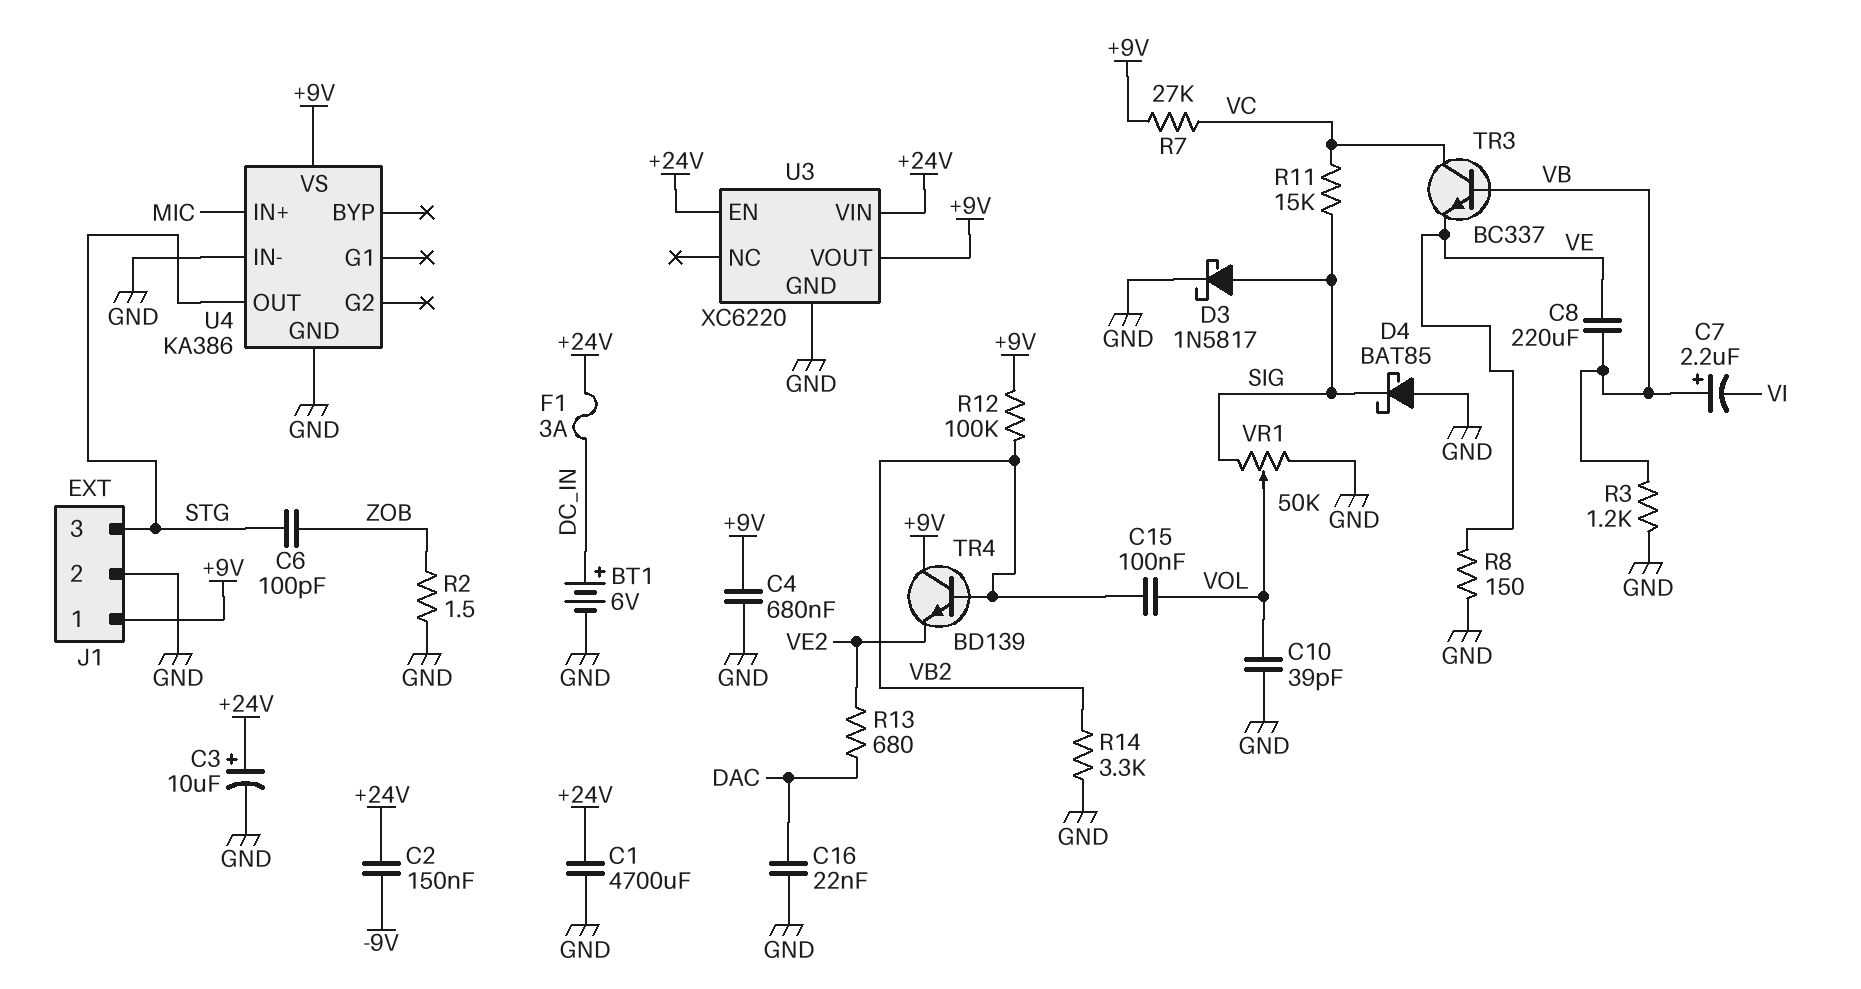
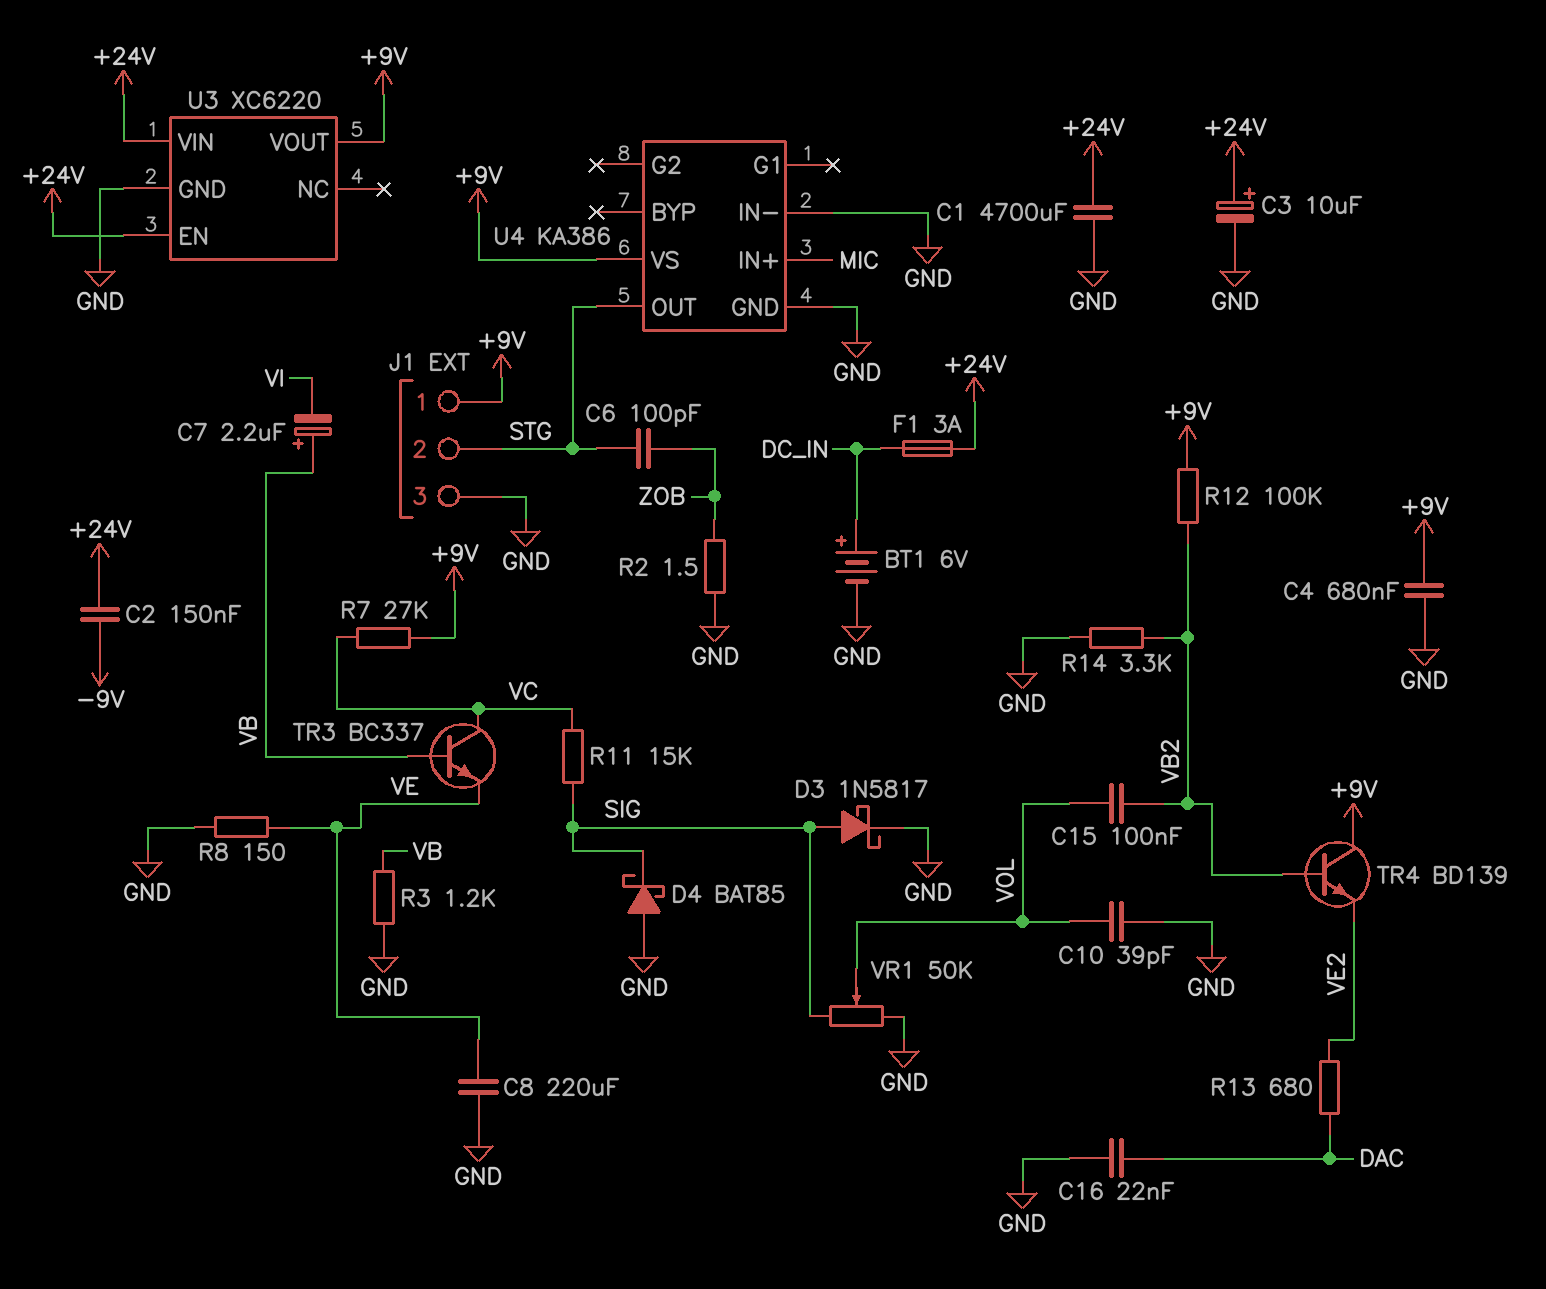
C8: 220uF (VB, VE) -> 220uF (GND, VE)
J1 pin 2: GND -> STG
J1 pin 3: STG -> GND

